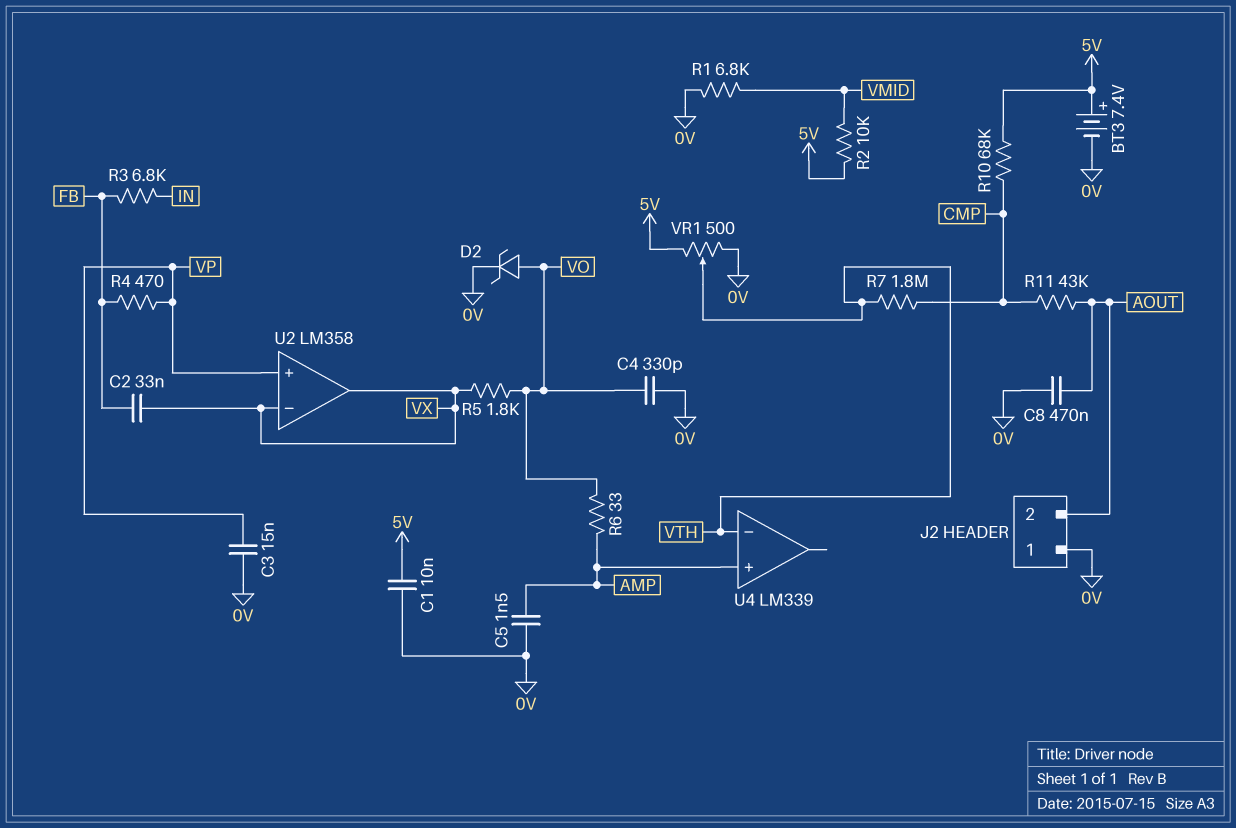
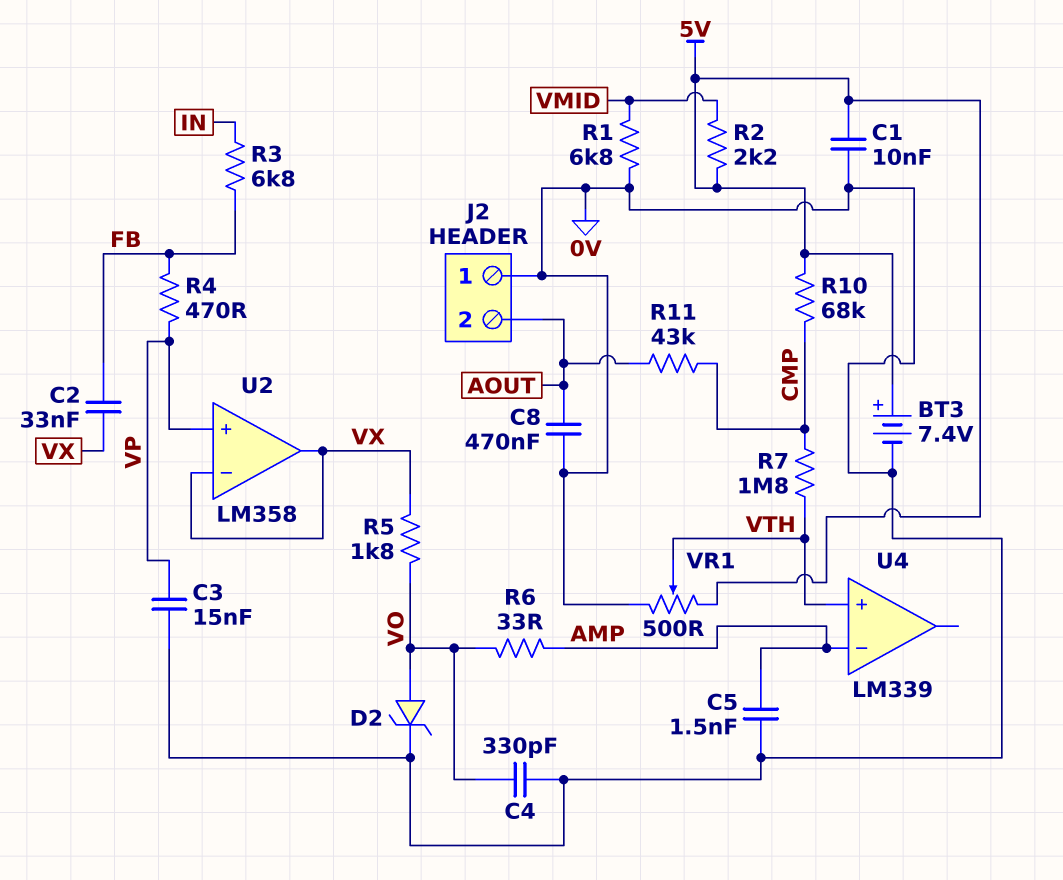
R2: 10k (5V, VMID) -> 2.2k (5V, VMID)
U4 pin in+: AMP -> VTH
U4 pin in-: VTH -> AMP

